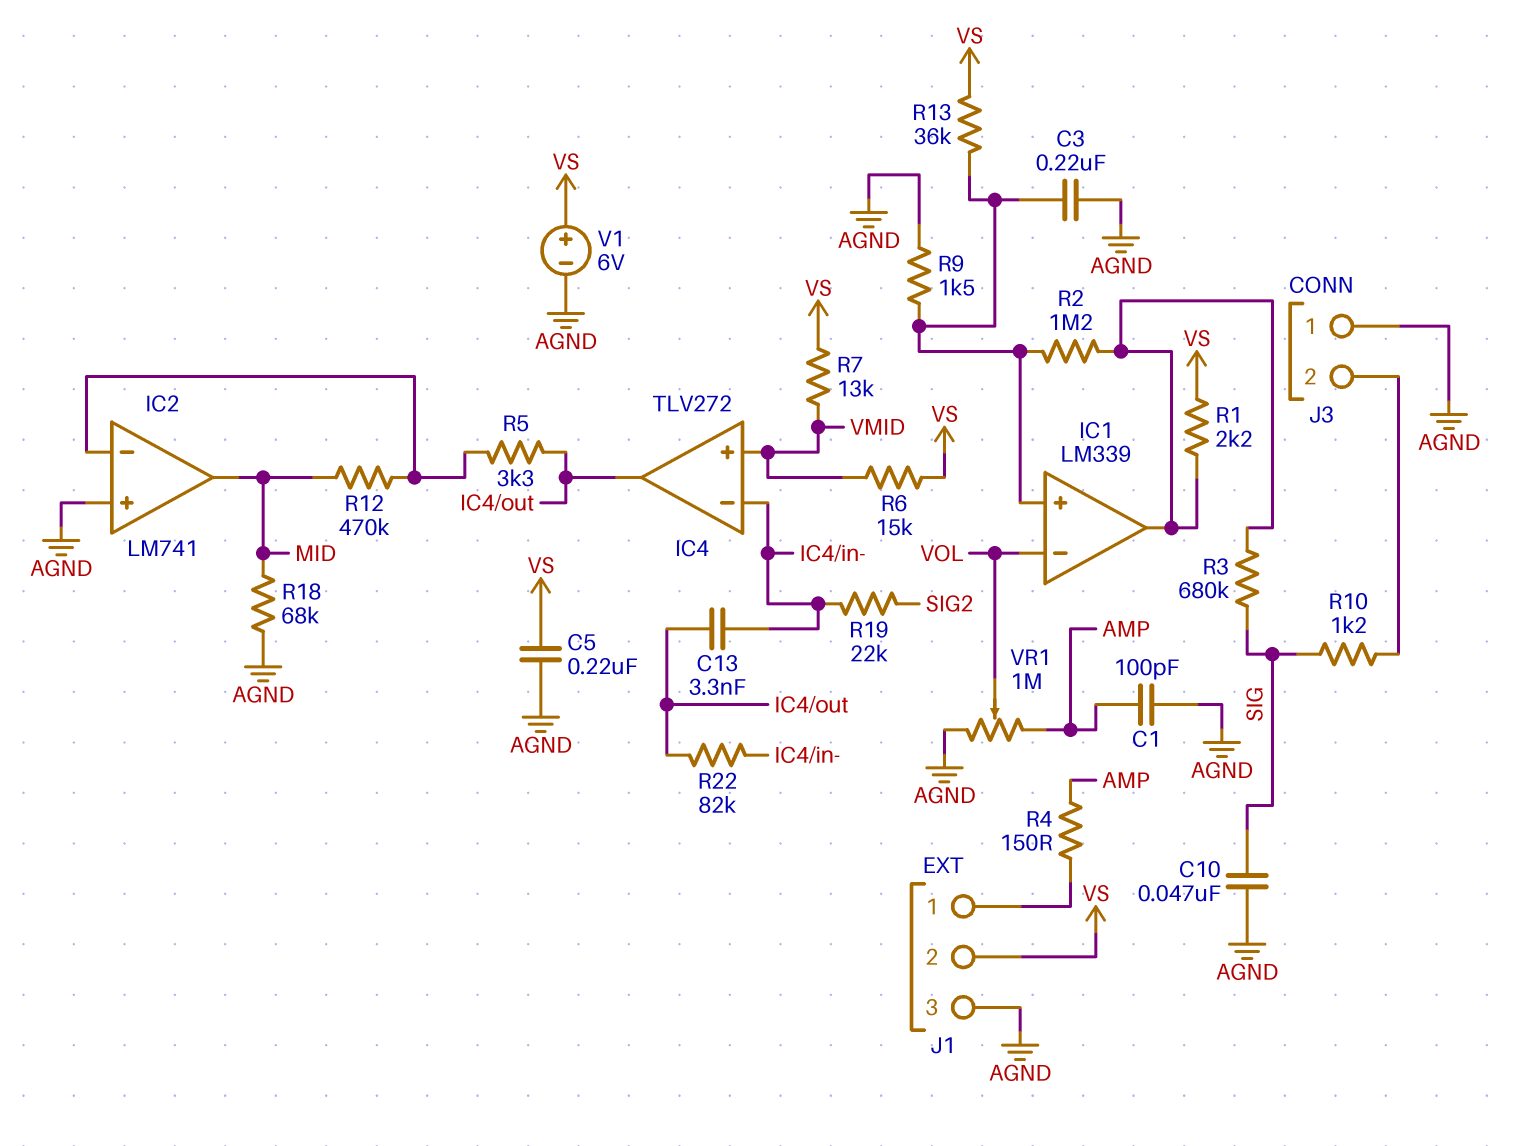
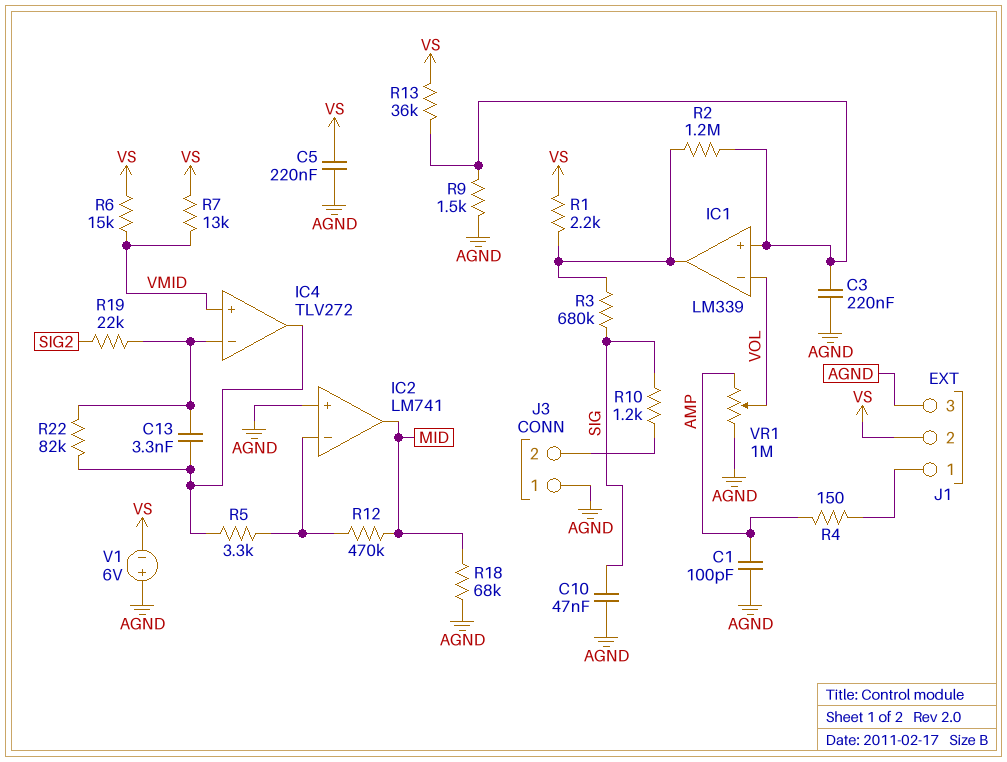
V1: 6V (plus VS, minus AGND) -> 6V (plus AGND, minus VS)

